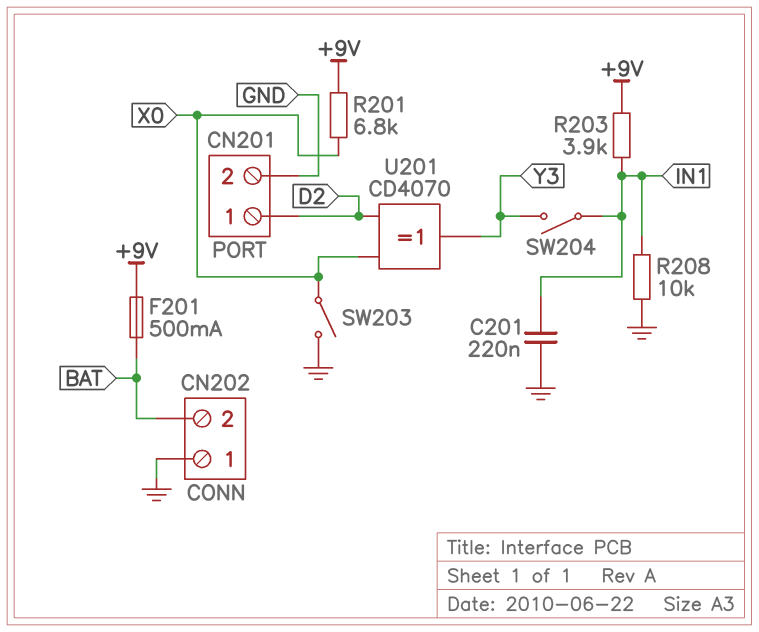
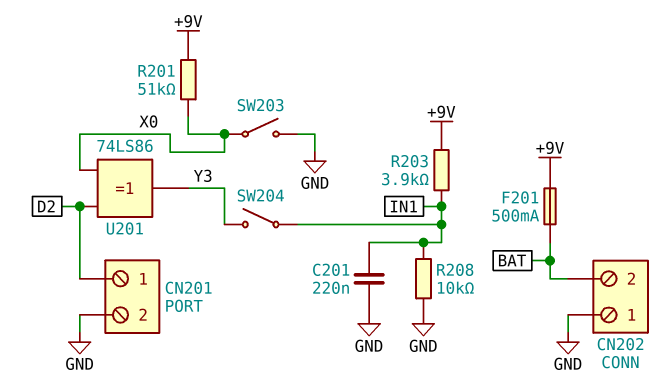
R201: 6.8k (+9V, X0) -> 51k (+9V, X0)
U201: XOR CD4070 (in D2, in X0, out Y3) -> XOR 74LS86 (in D2, in X0, out Y3)

